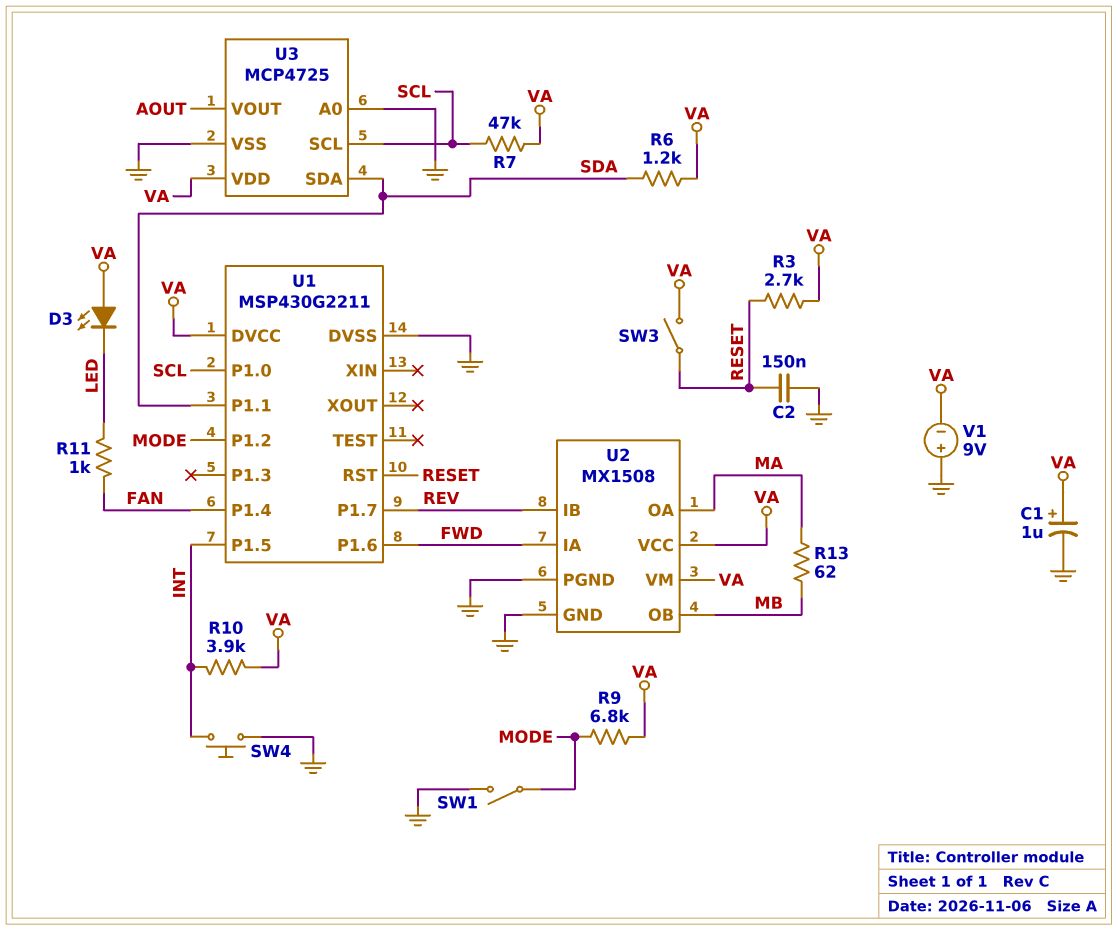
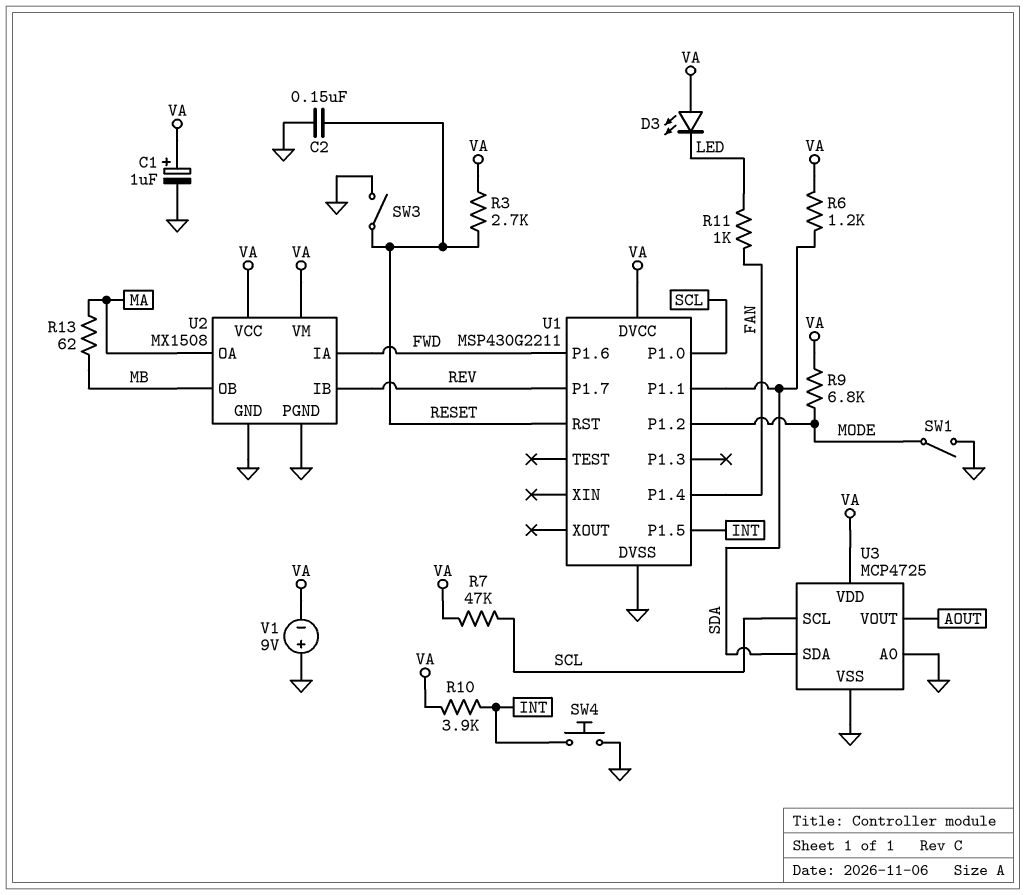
SW3: switch (RESET, VA) -> switch (GND, RESET)

